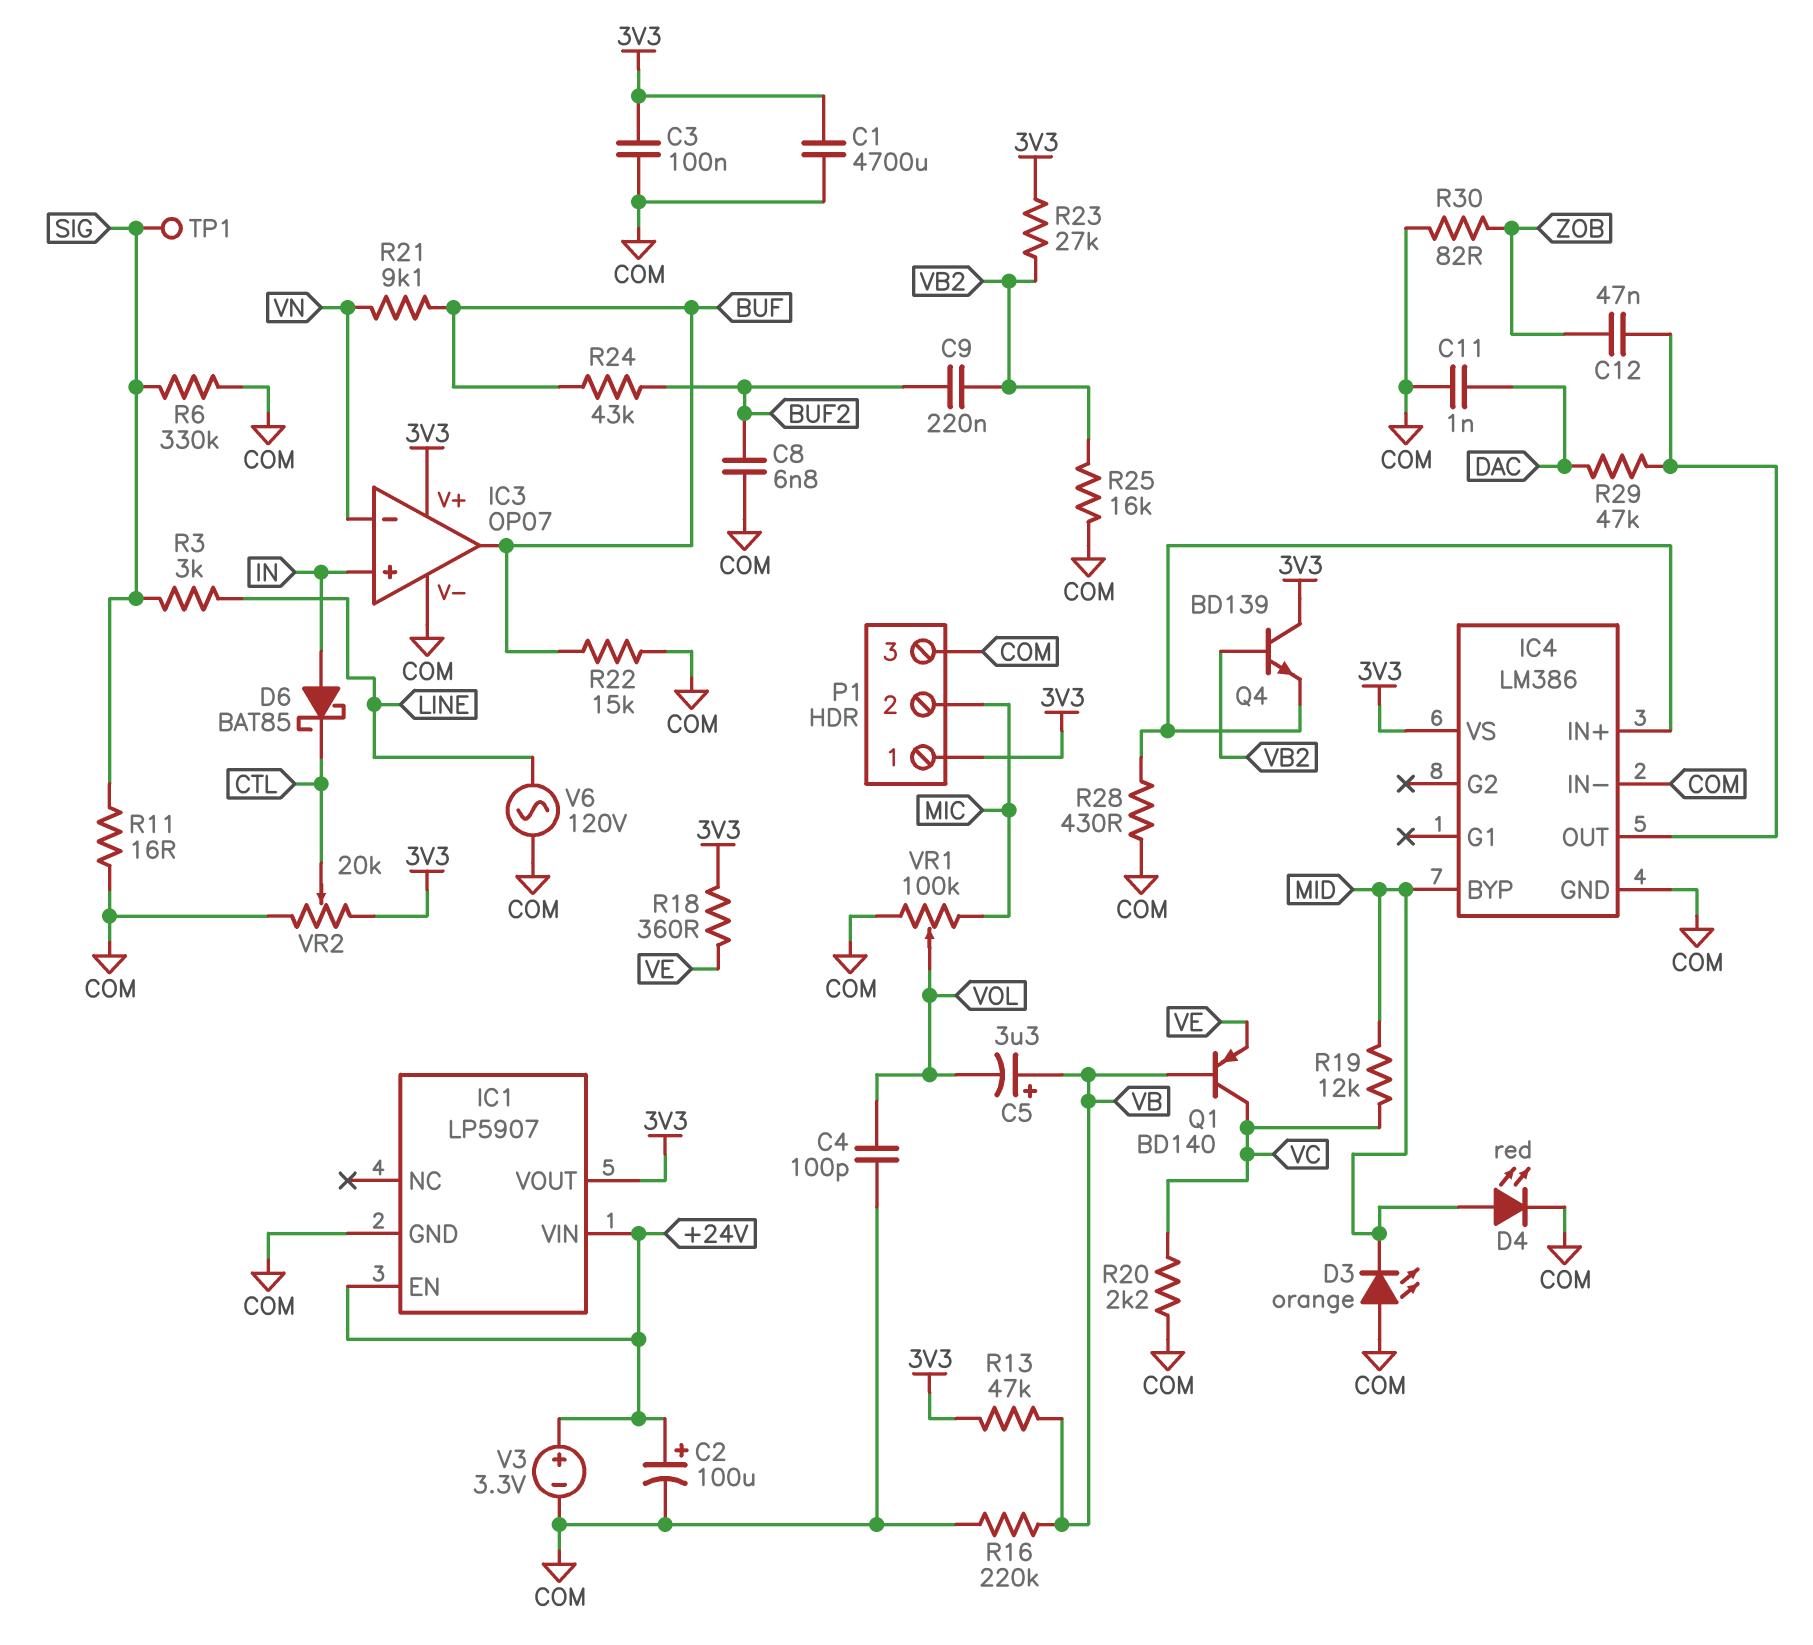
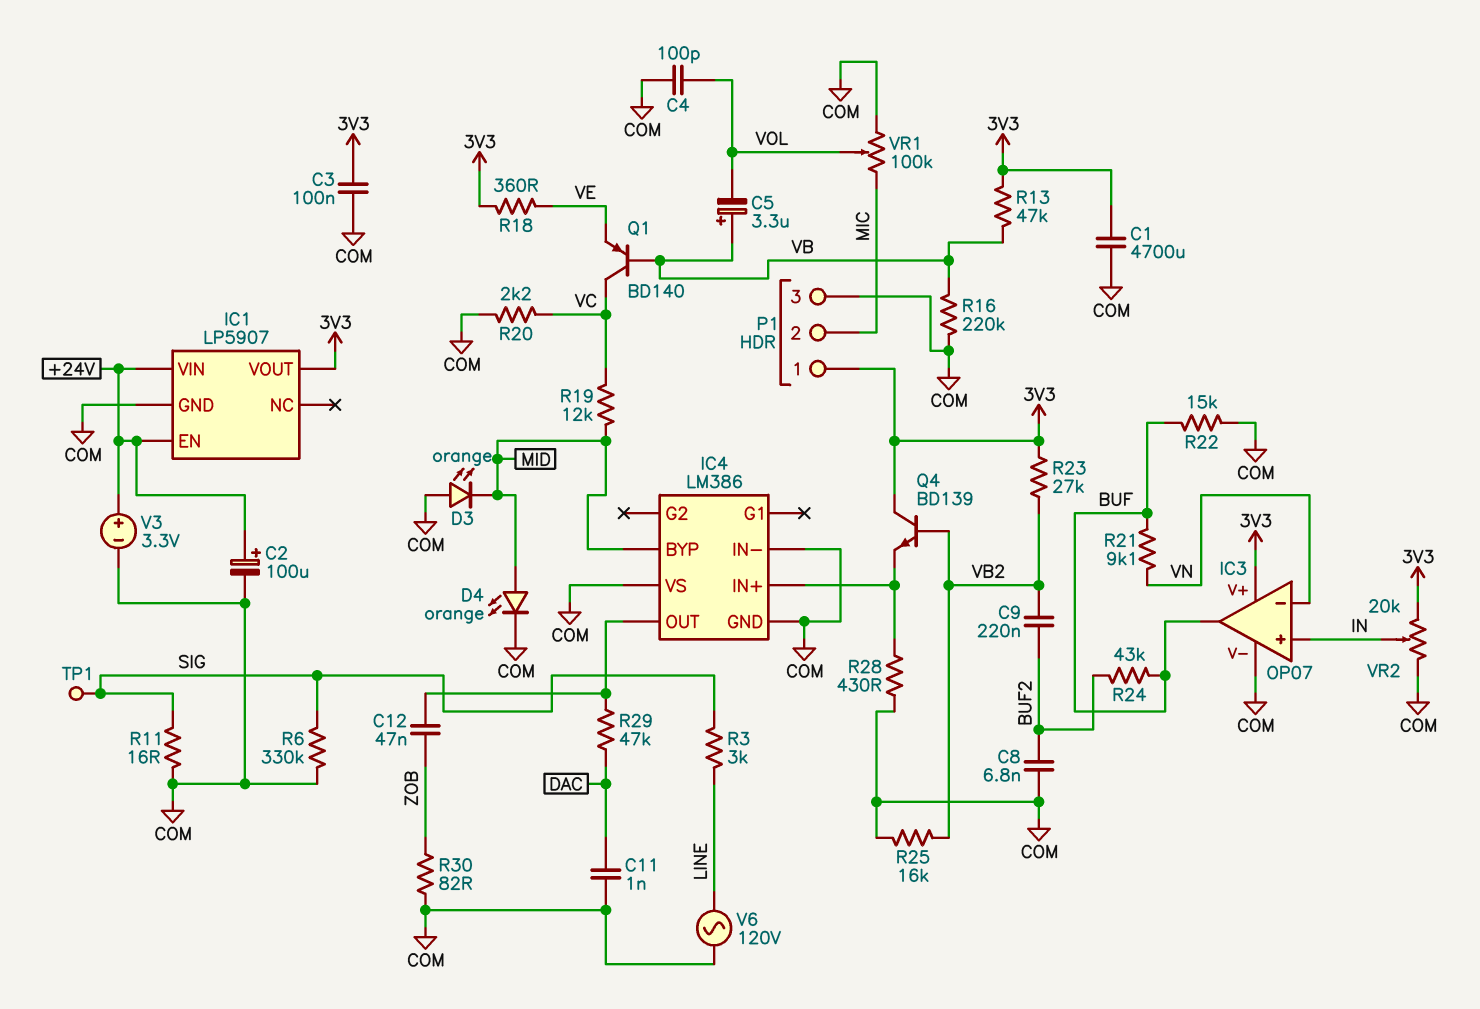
D4: LED red (A MID, K COM) -> LED orange (A MID, K COM)
D6: schottky BAT85 (A IN, K CTL) -> none
IC4 pin VS: 3V3 -> COM
VR2: 20k (3V3, COM, wiper CTL) -> 20k (3V3, COM, wiper IN)

